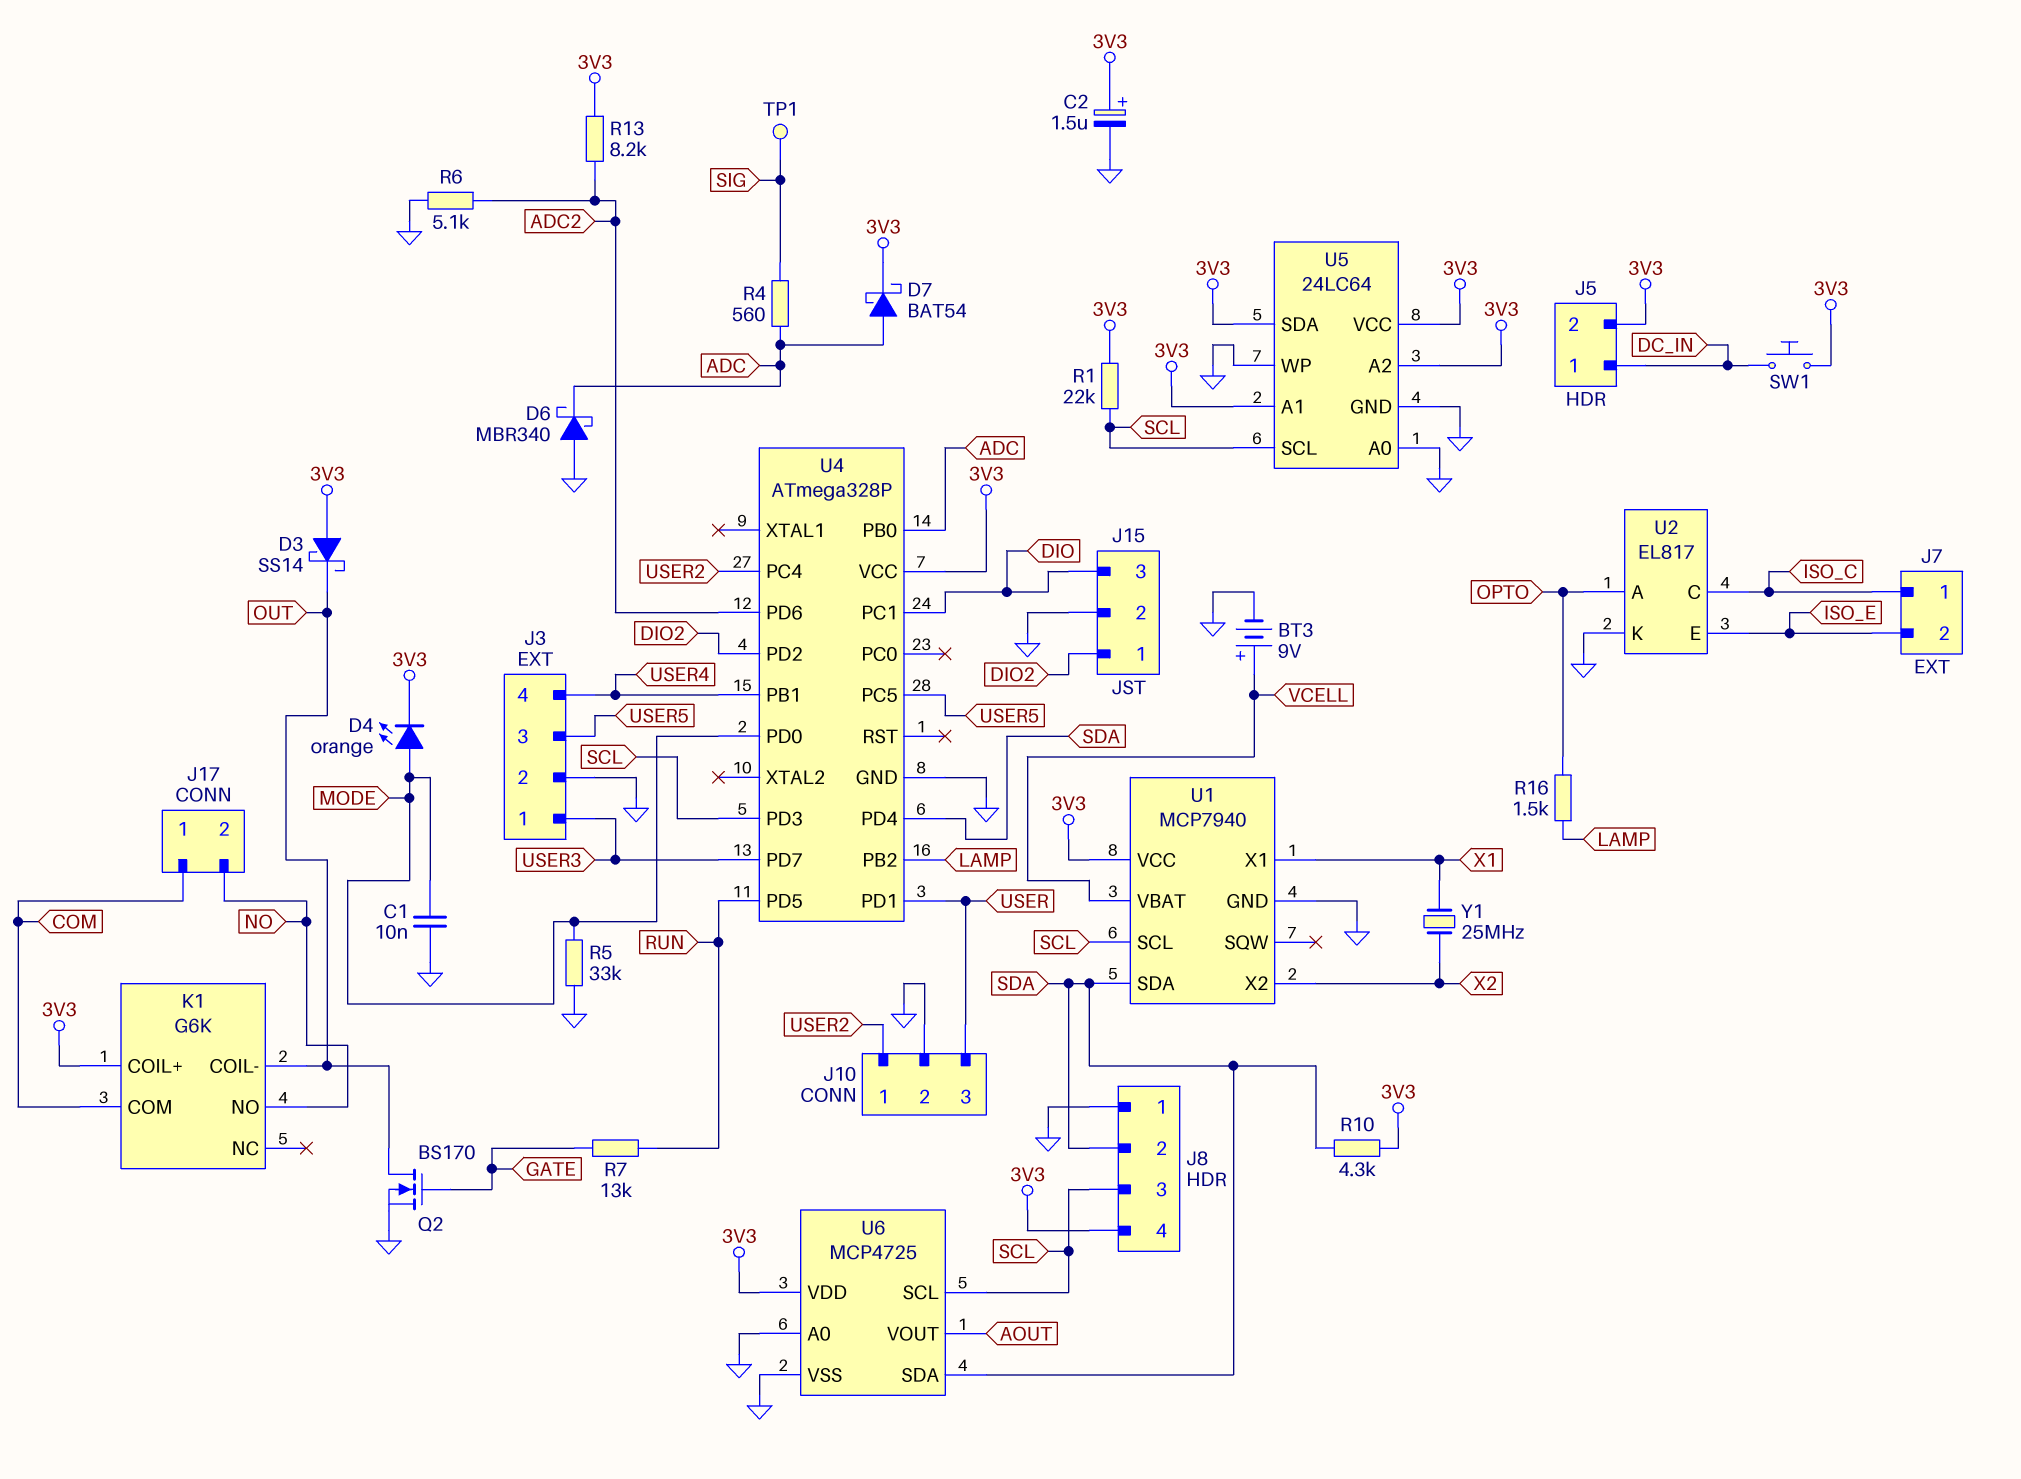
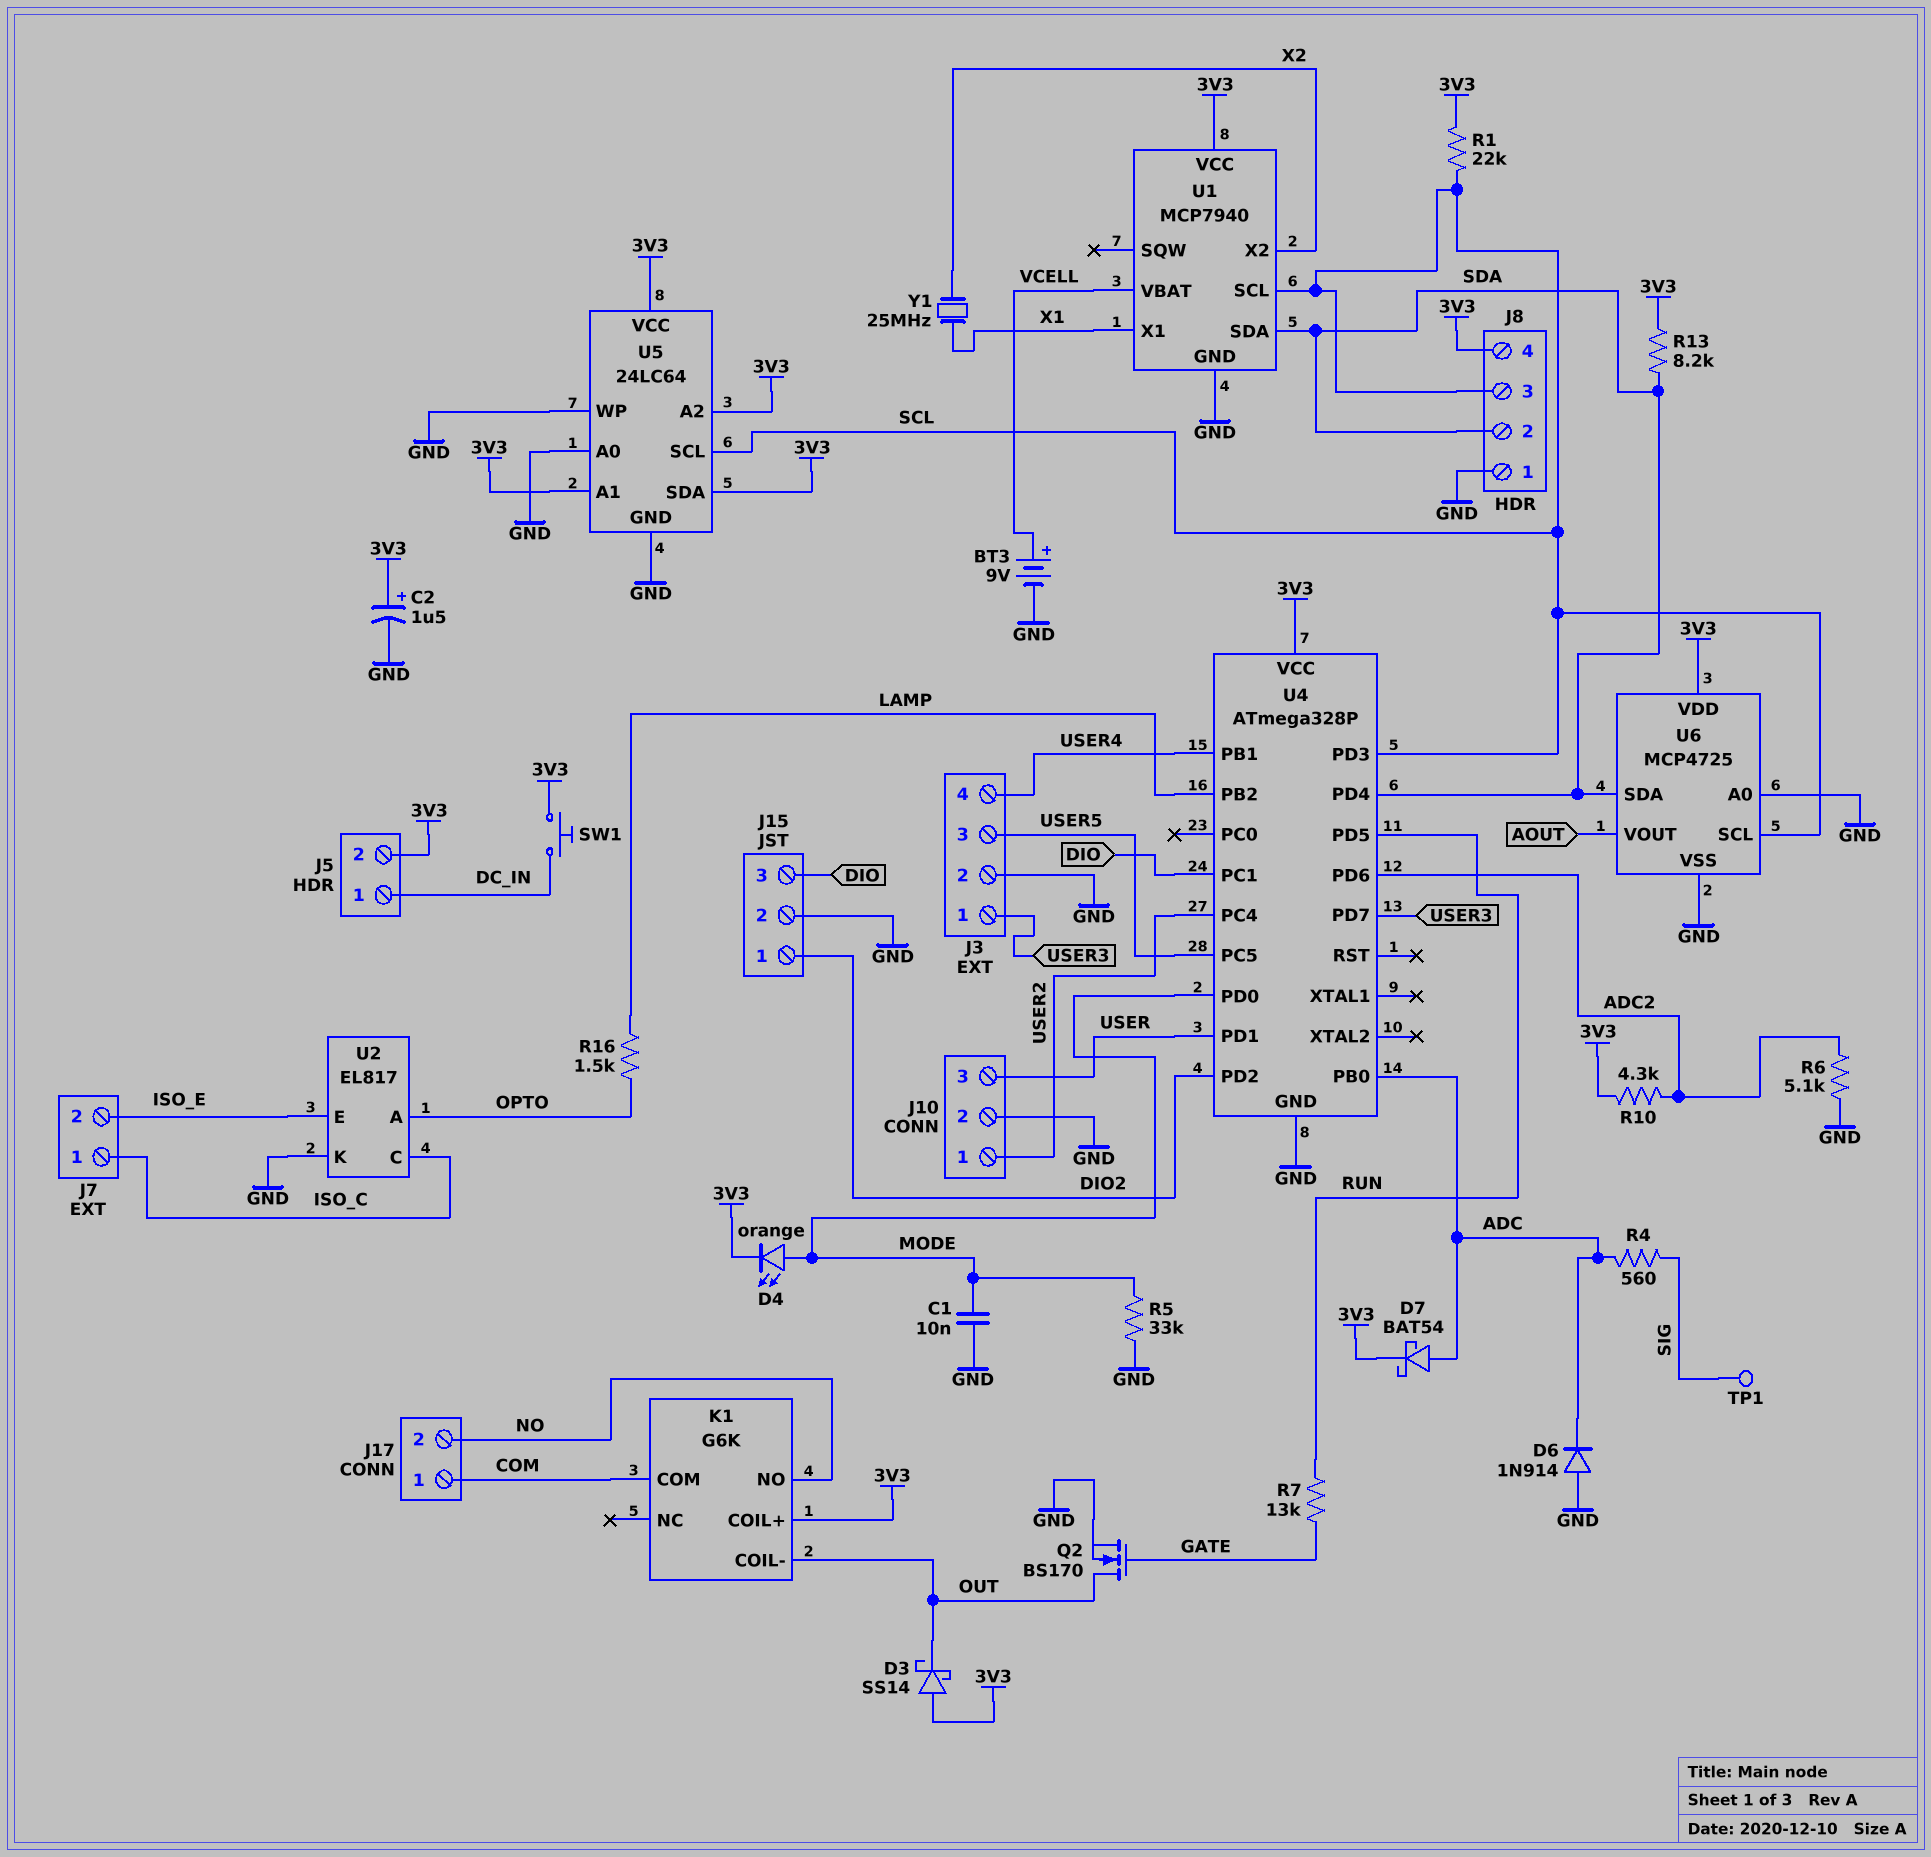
D6: schottky MBR340 (A GND, K ADC) -> diode 1N914 (A GND, K ADC)
R10: 4.3k (3V3, SDA) -> 4.3k (3V3, ADC2)
R13: 8.2k (3V3, ADC2) -> 8.2k (3V3, SDA)

